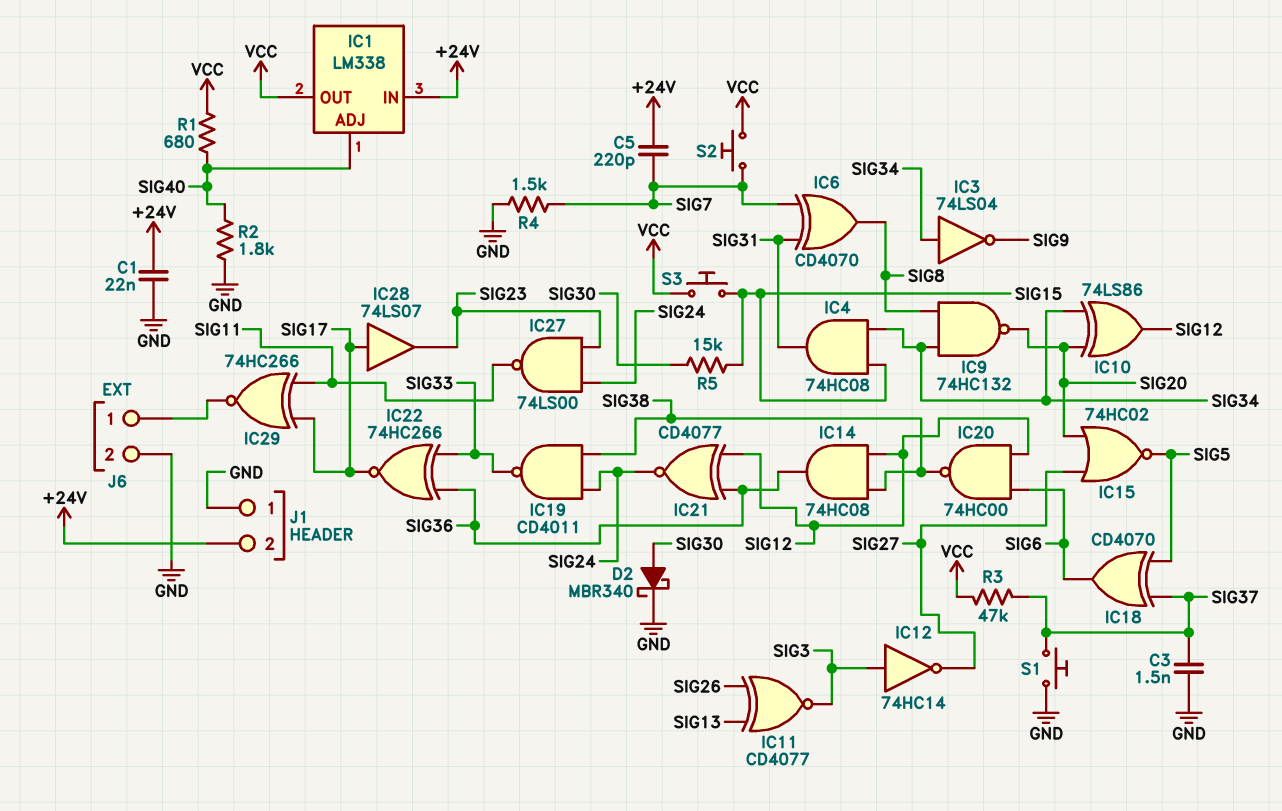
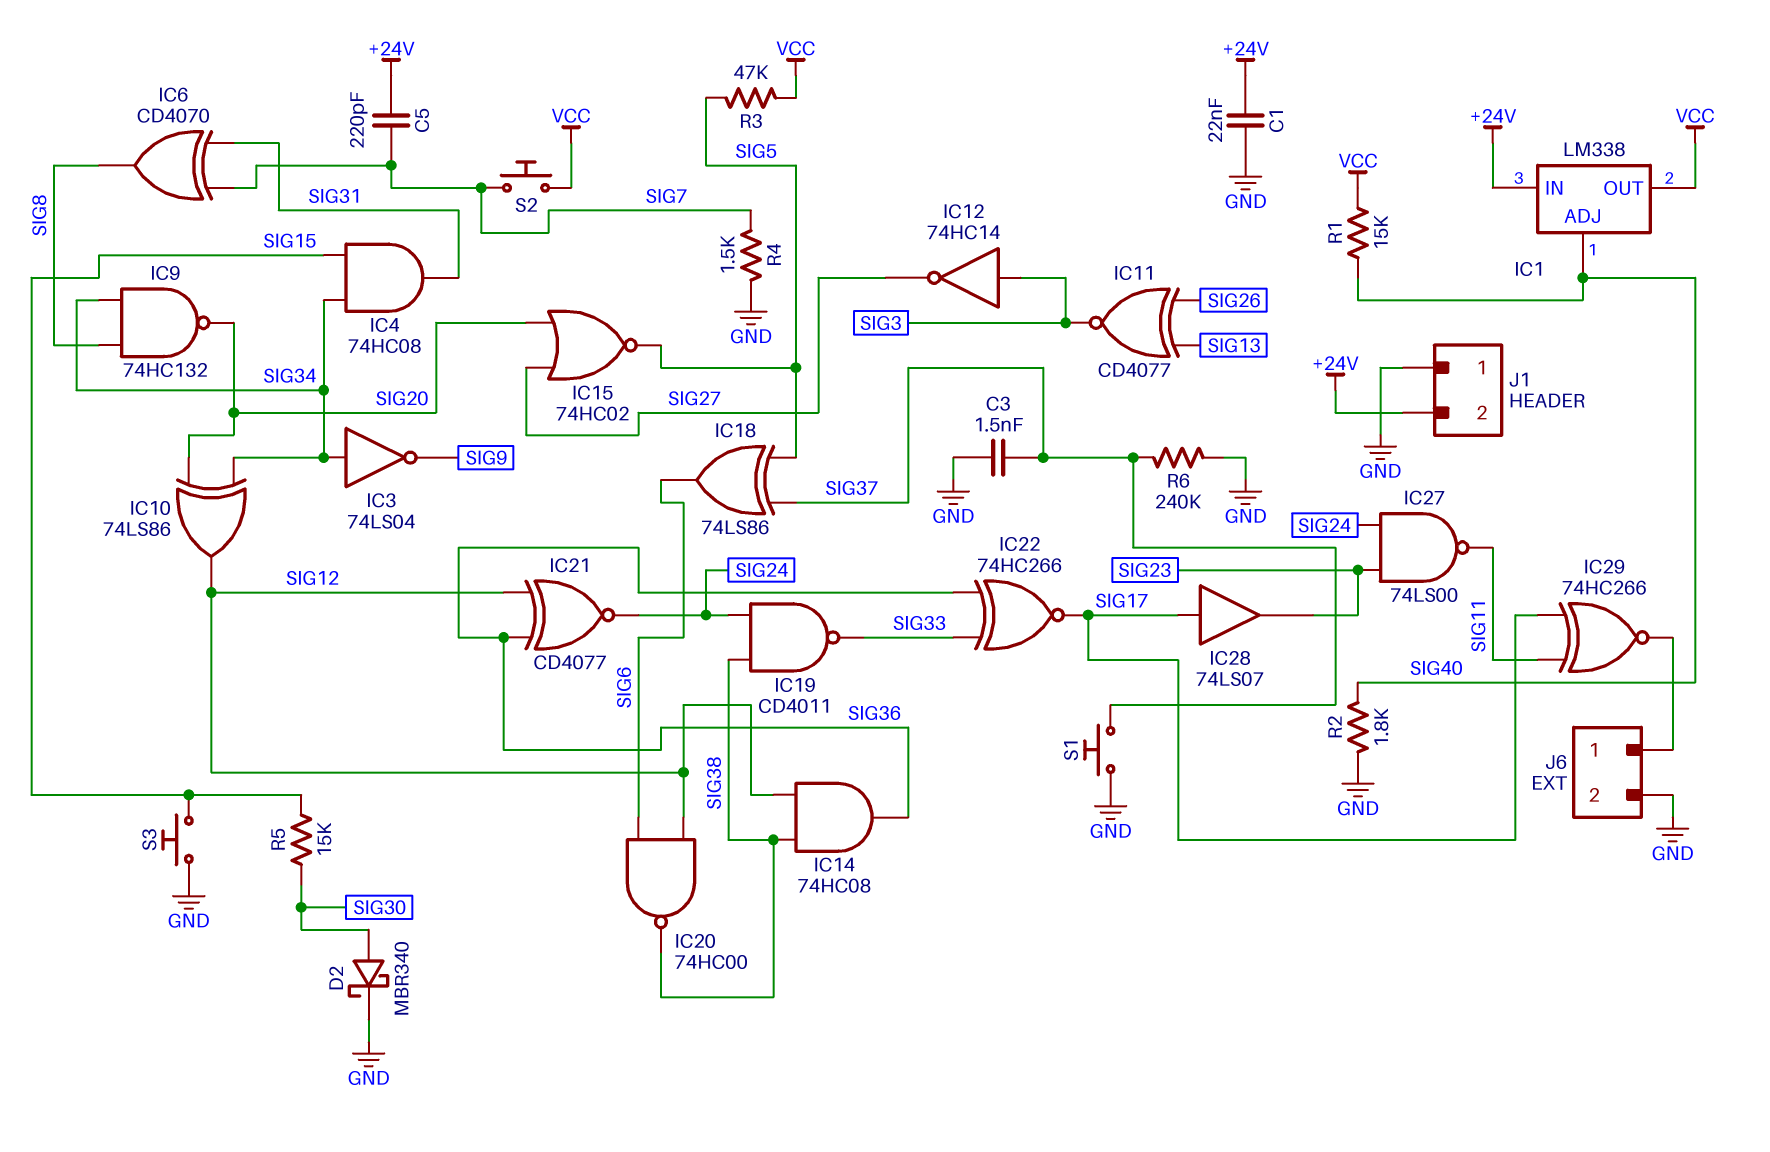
IC18: XOR CD4070 (in SIG5, in SIG37, out SIG6) -> XOR 74LS86 (in SIG5, in SIG37, out SIG6)
R1: 680 (SIG40, VCC) -> 15k (SIG40, VCC)
R3: 47k (SIG37, VCC) -> 47k (SIG5, VCC)
R6: none -> 240k (GND, SIG37)
S3: button (SIG15, VCC) -> button (GND, SIG15)

